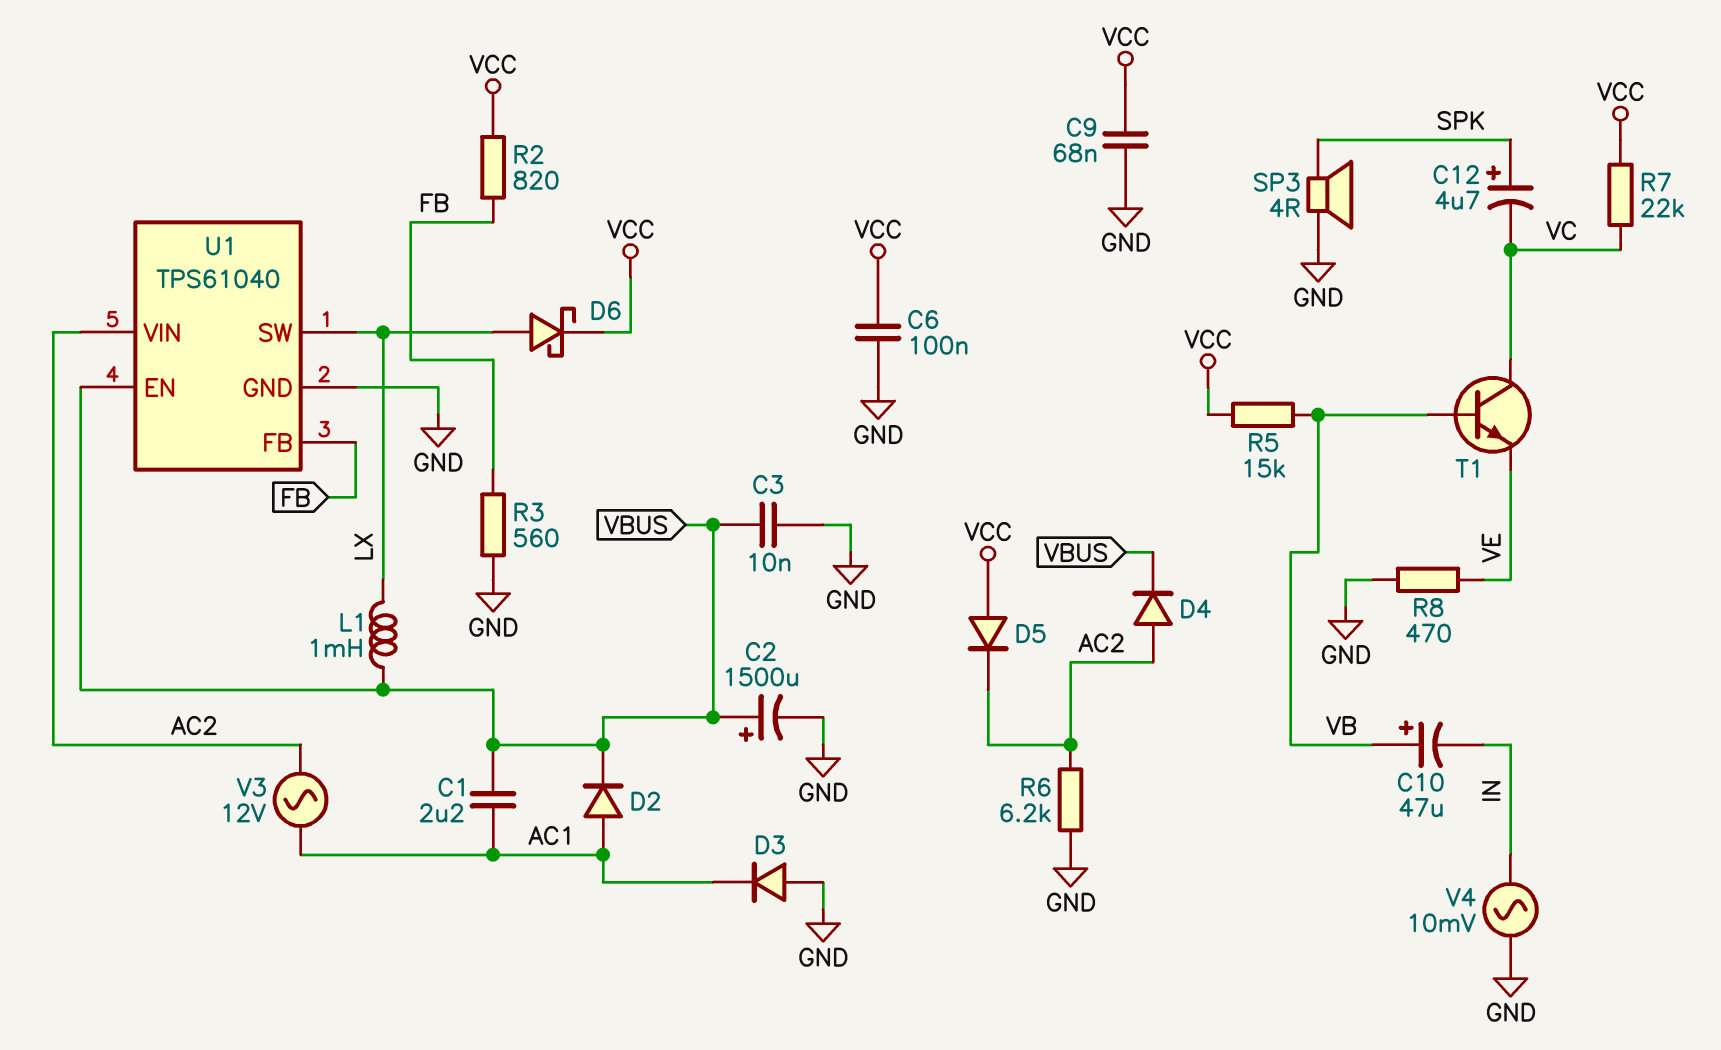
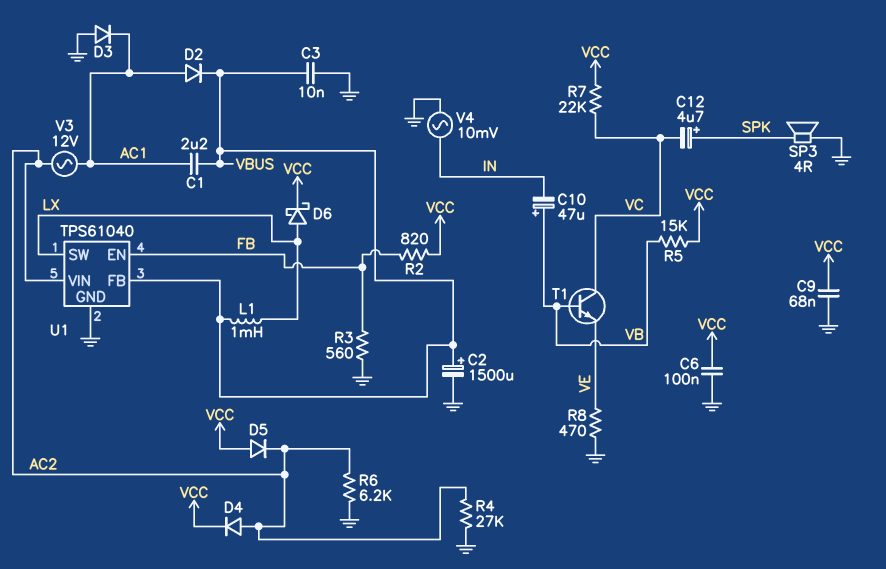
D4: diode (A AC2, K VBUS) -> diode (A AC2, K VCC)
R4: none -> 27k (AC2, GND)
U1 pin EN: VBUS -> FB
U1 pin FB: FB -> VBUS

